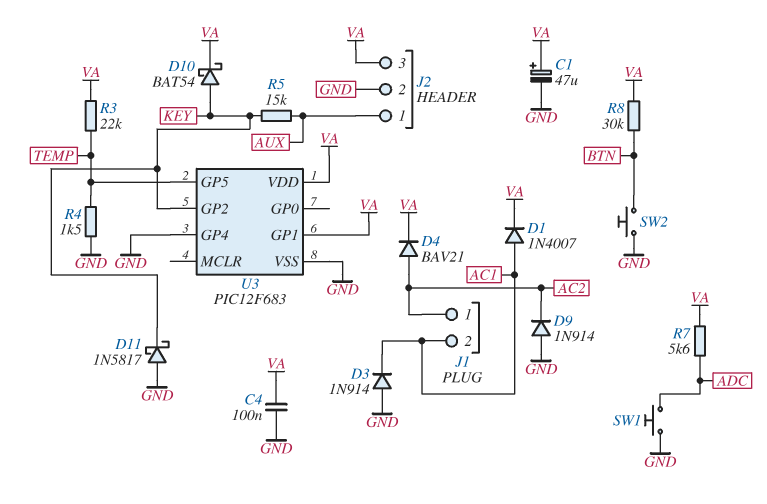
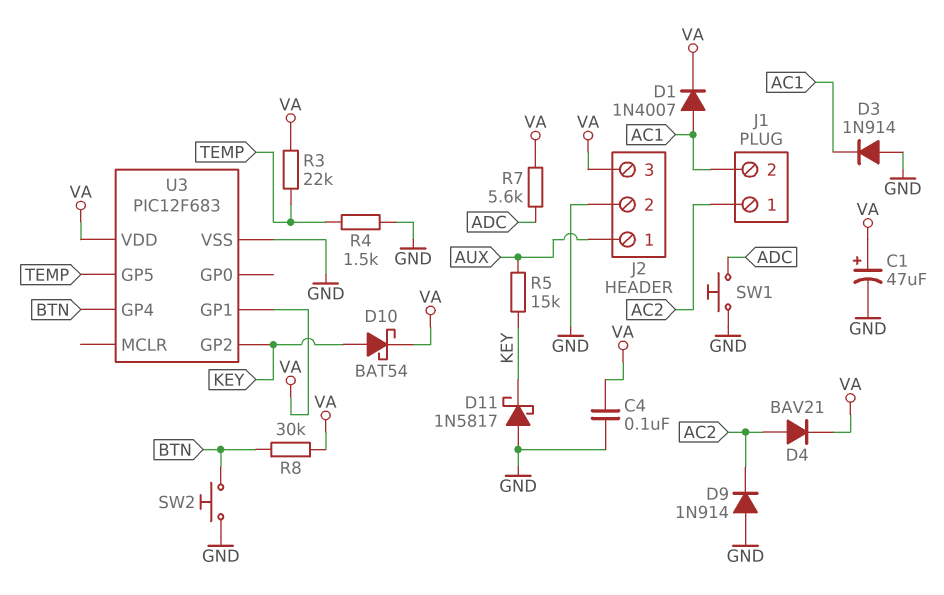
U3 pin GP4: GND -> BTN

